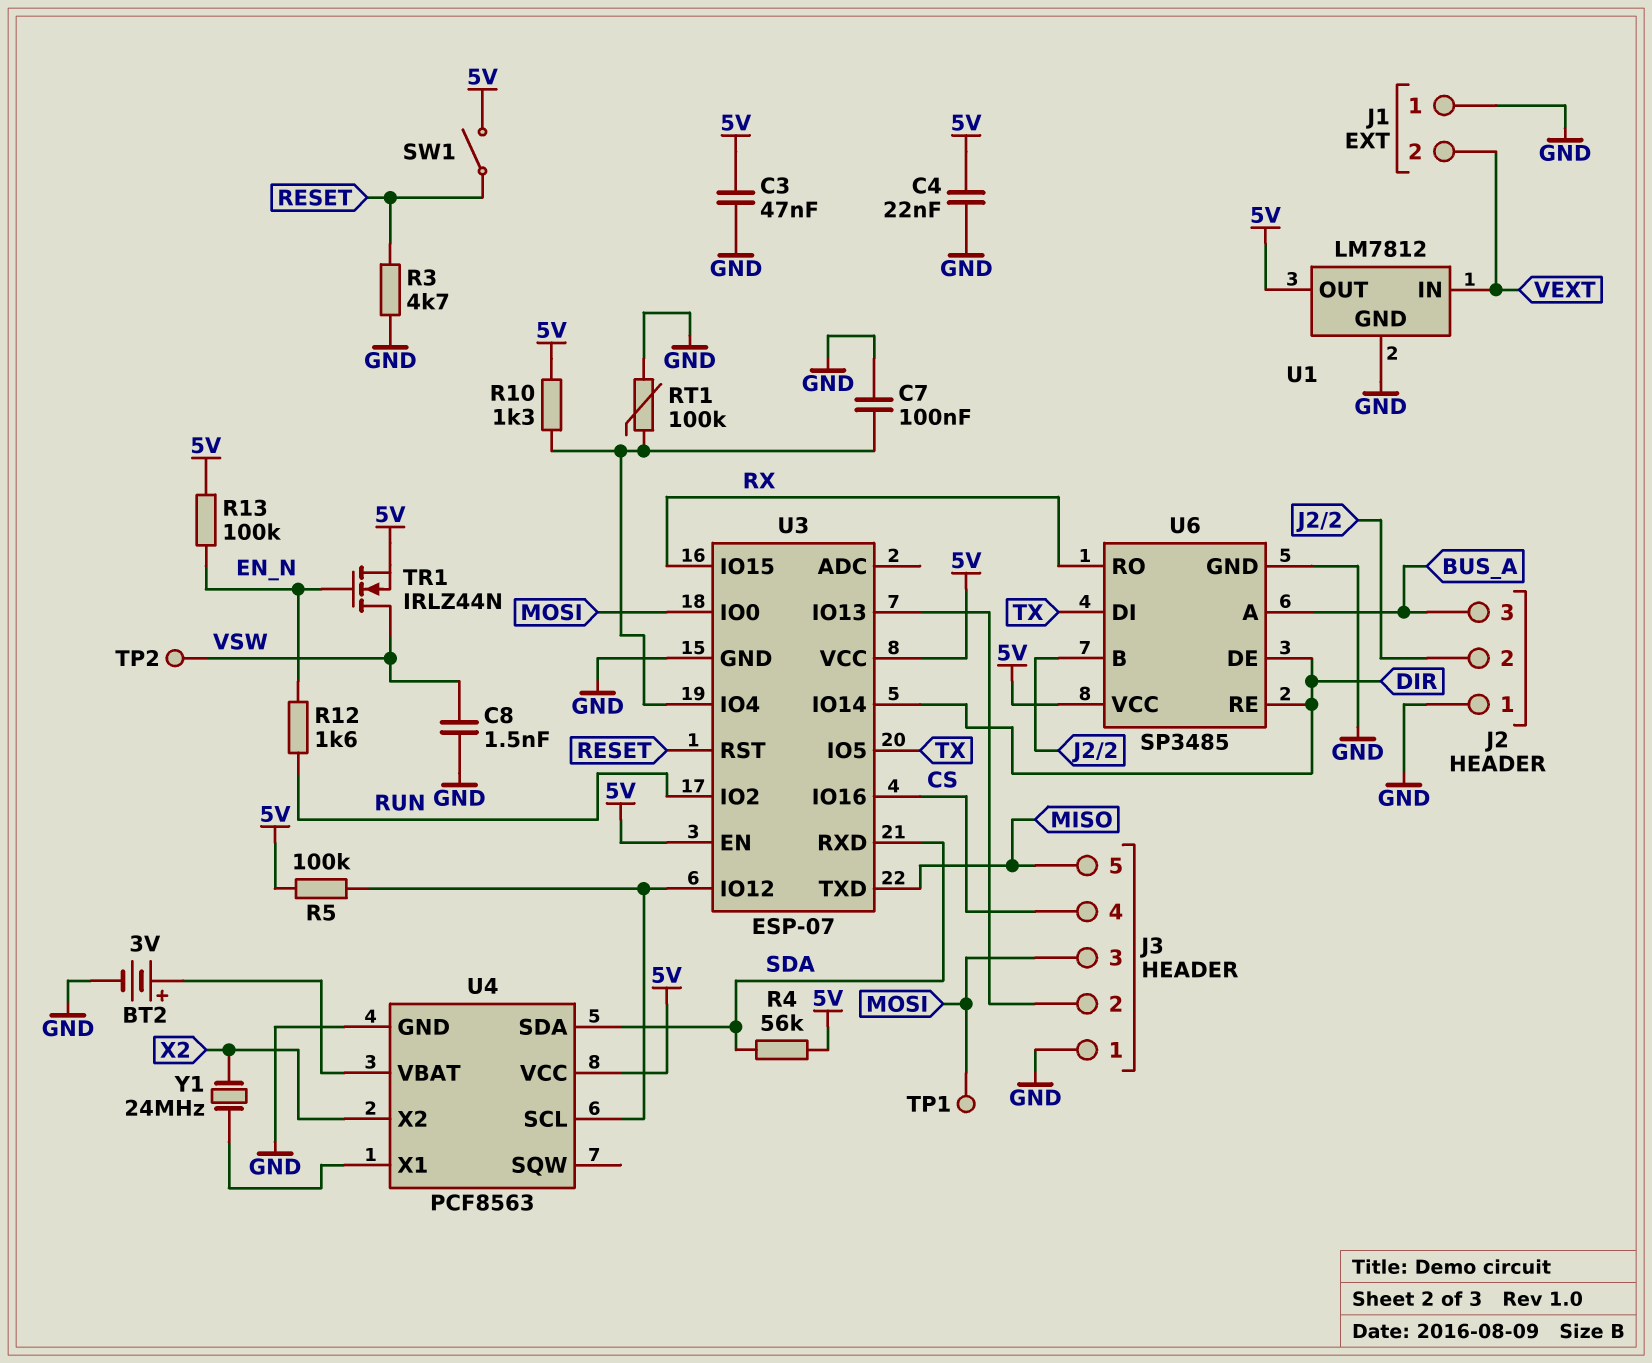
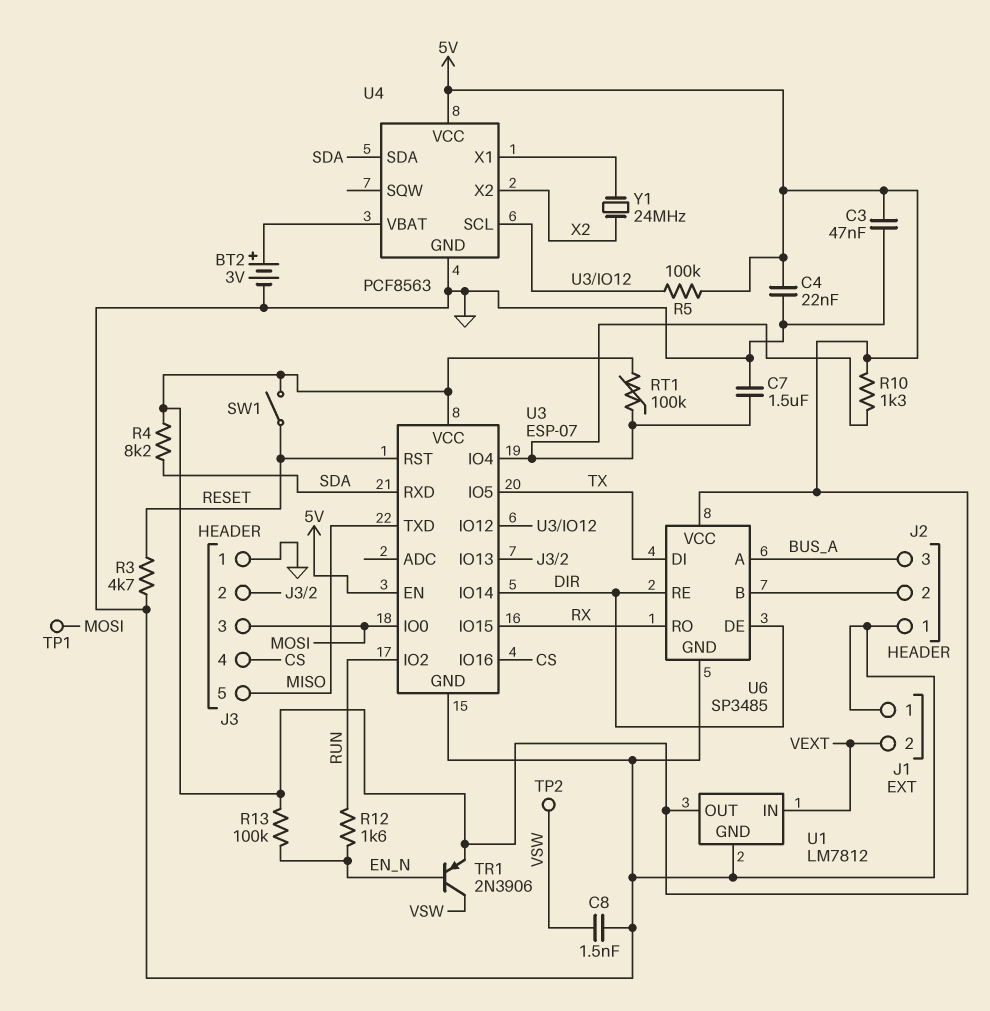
C7: 100nF (GND, U3/IO4) -> 1.5uF (GND, U3/IO4)
R4: 56k (5V, SDA) -> 8.2k (5V, SDA)
RT1: 100k (GND, U3/IO4) -> 100k (5V, U3/IO4)
TR1: NMOS IRLZ44N (G EN_N, D VSW, S 5V) -> PNP 2N3906 (B EN_N, C VSW, E 5V)

